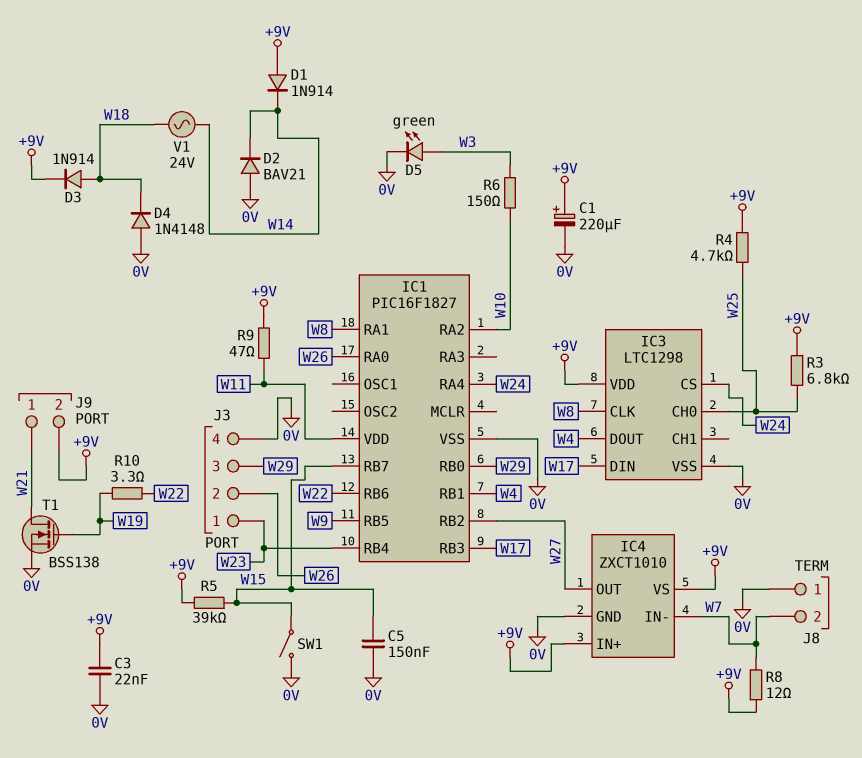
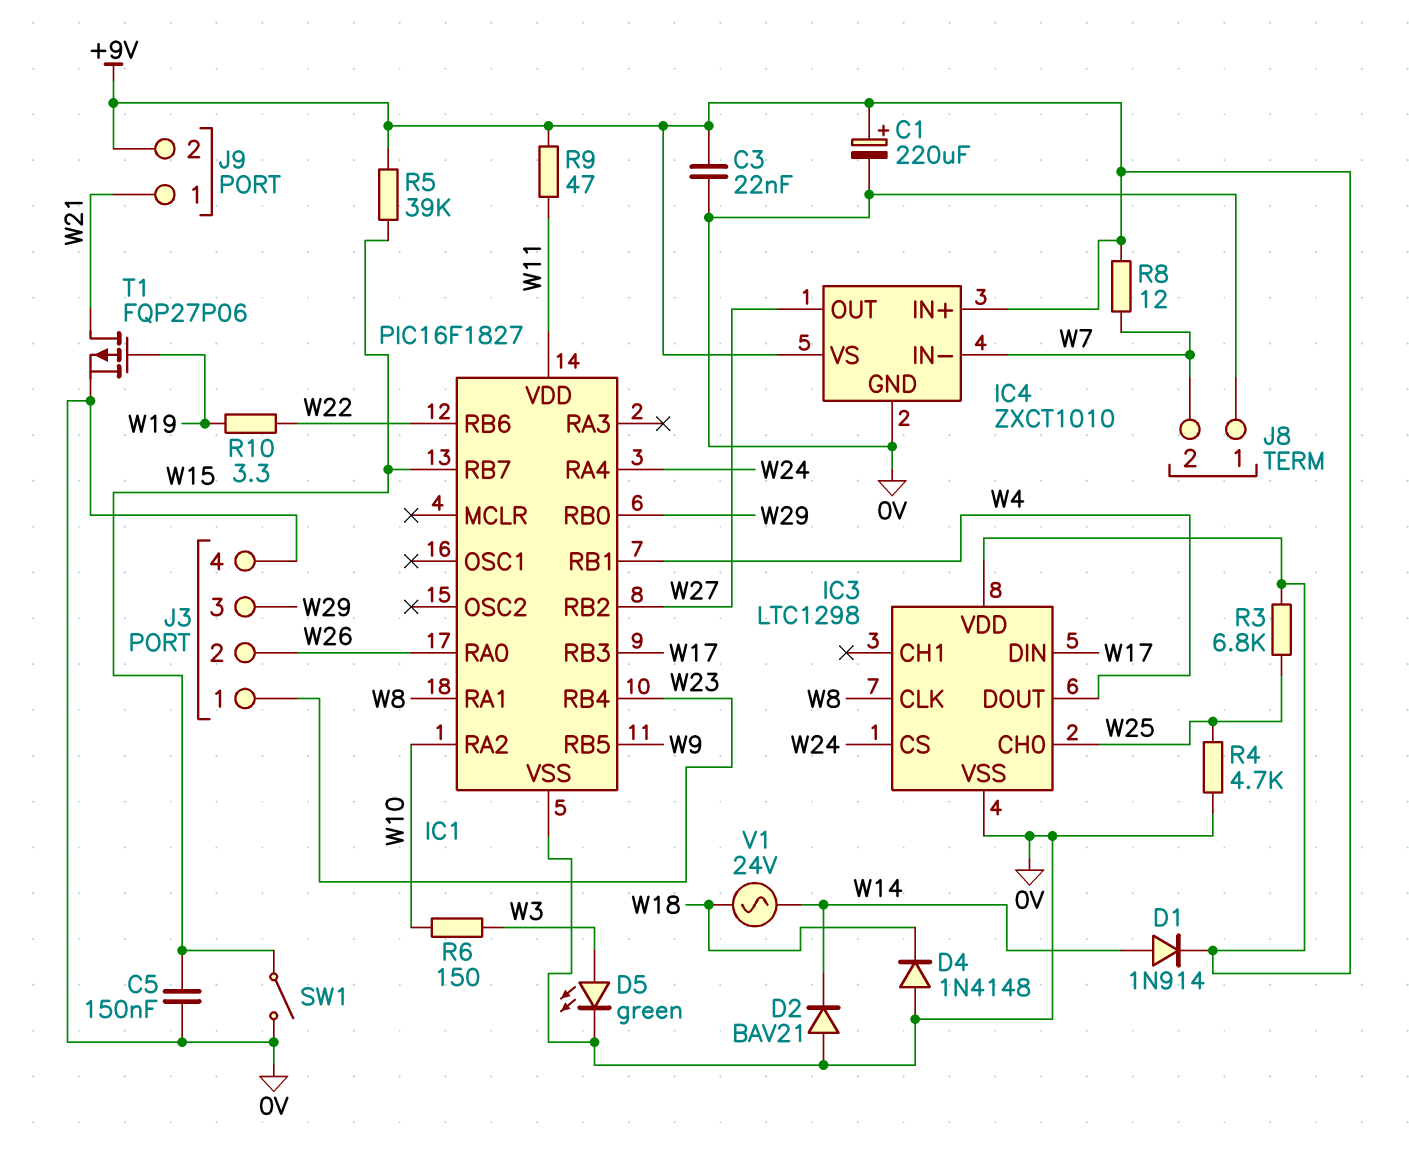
D1: diode 1N914 (A +9V, K W14) -> diode 1N914 (A W14, K +9V)
D3: diode 1N914 (A W18, K +9V) -> none
R4: 4.7k (+9V, W25) -> 4.7k (0V, W25)
T1: NMOS BSS138 (G W19, D W21, S 0V) -> PMOS FQP27P06 (G W19, D W21, S 0V)

